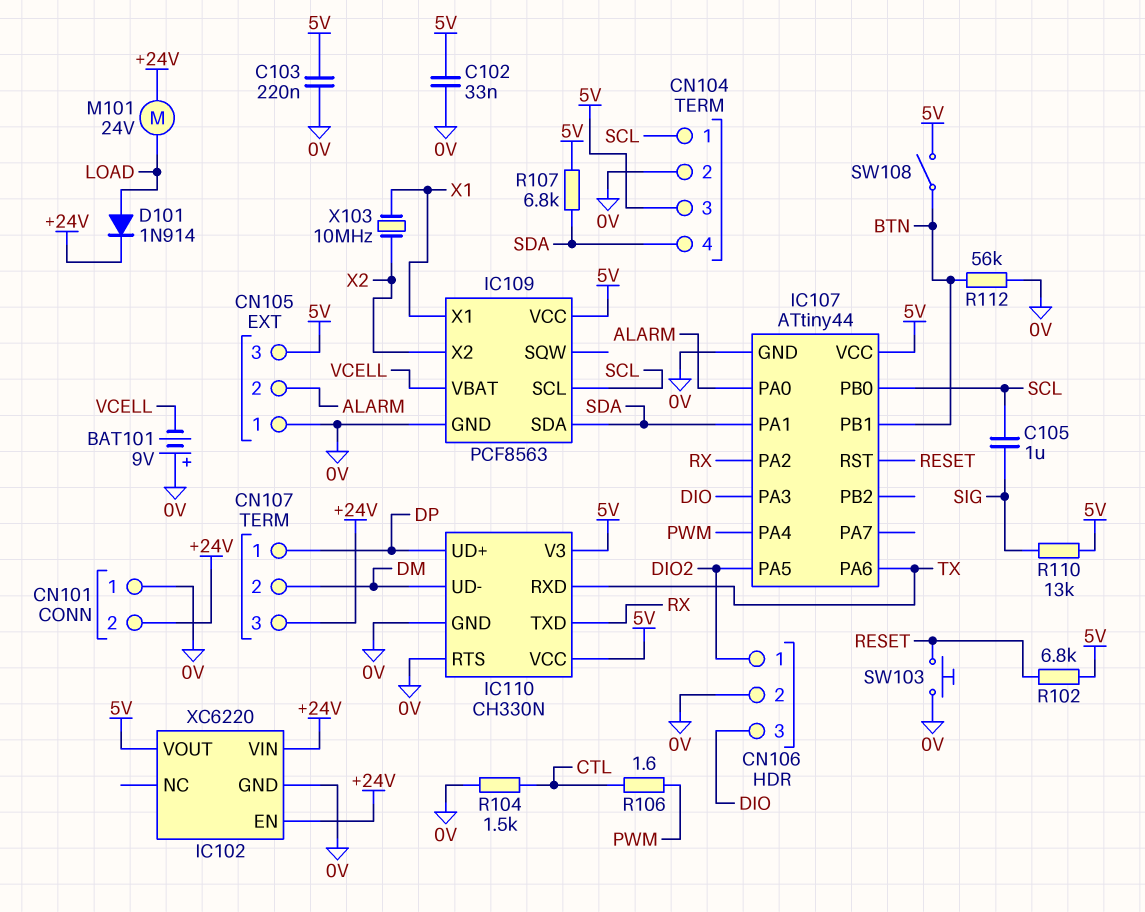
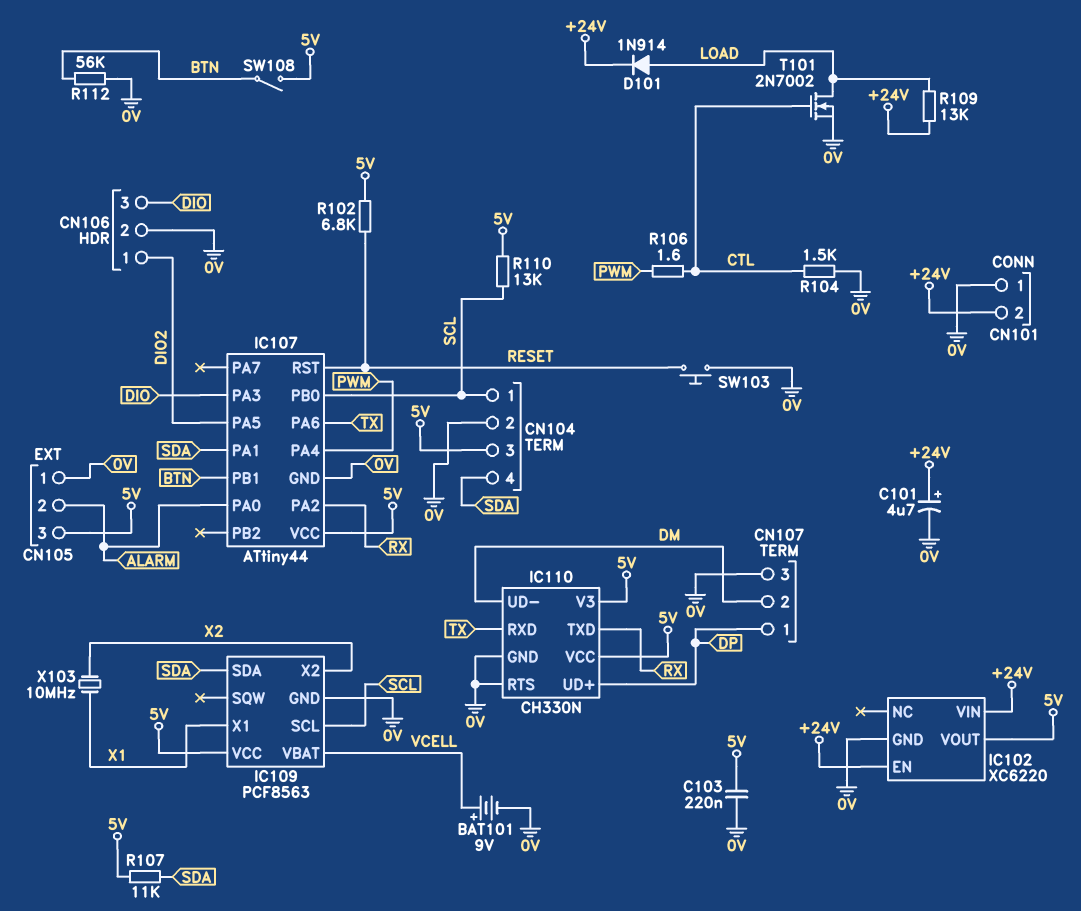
BAT101: 9V (plus 0V, minus VCELL) -> 9V (plus VCELL, minus 0V)
C101: none -> 4.7uF (plus +24V, minus 0V)
C102: 33nF (0V, 5V) -> none
C105: 1uF (SCL, SIG) -> none
CN107 pin 3: +24V -> 0V
M101: motor 24V (+24V, LOAD) -> none
R107: 6.8k (5V, SDA) -> 11k (5V, SDA)
R109: none -> 13k (+24V, LOAD)
R110: 13k (5V, SIG) -> 13k (5V, SCL)
T101: none -> NMOS 2N7002 (G CTL, D LOAD, S 0V)

